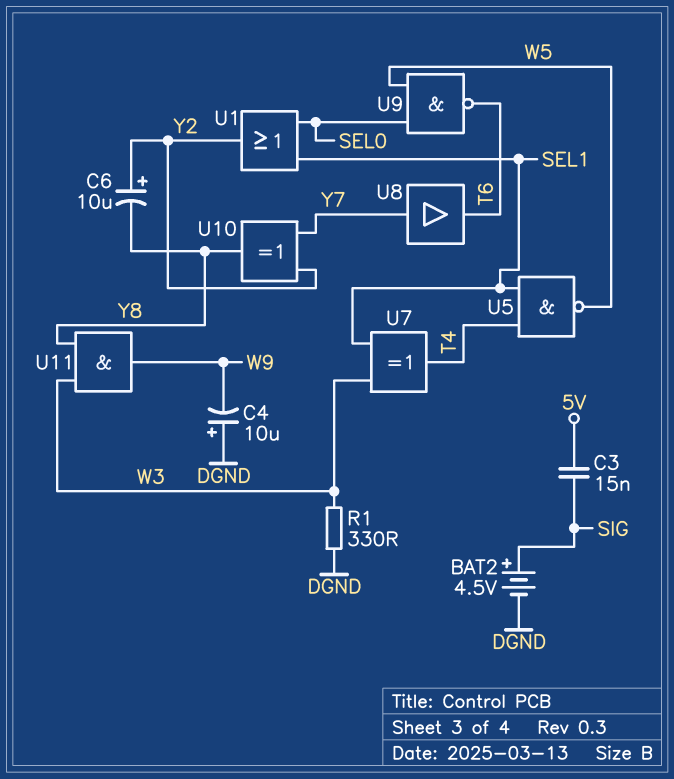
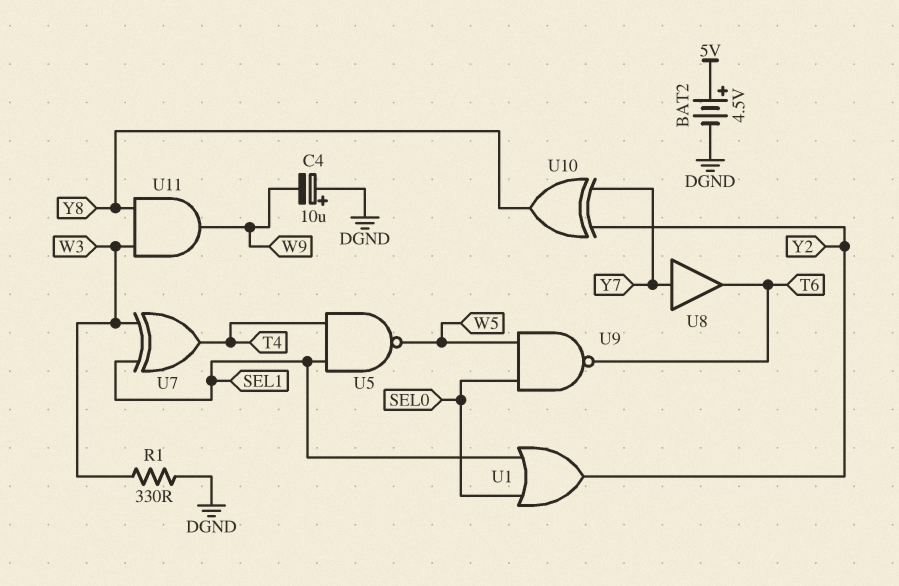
BAT2: 4.5V (plus SIG, minus DGND) -> 4.5V (plus 5V, minus DGND)
C3: 15nF (5V, SIG) -> none
C6: 10uF (plus Y2, minus Y8) -> none

